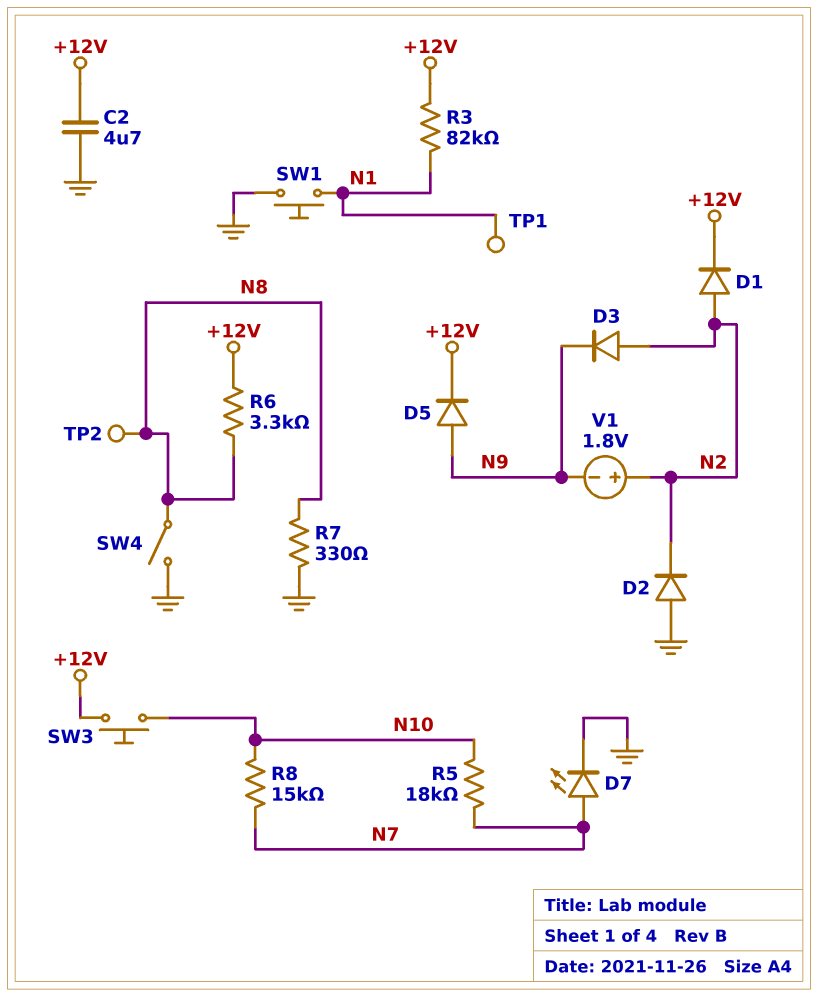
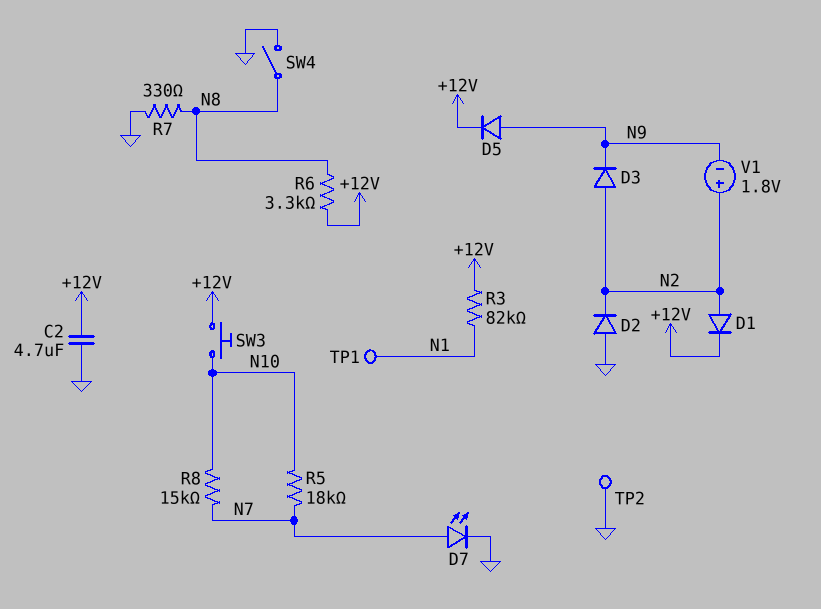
SW1: button (GND, N1) -> none
TP2: test point (N8) -> test point (GND)

